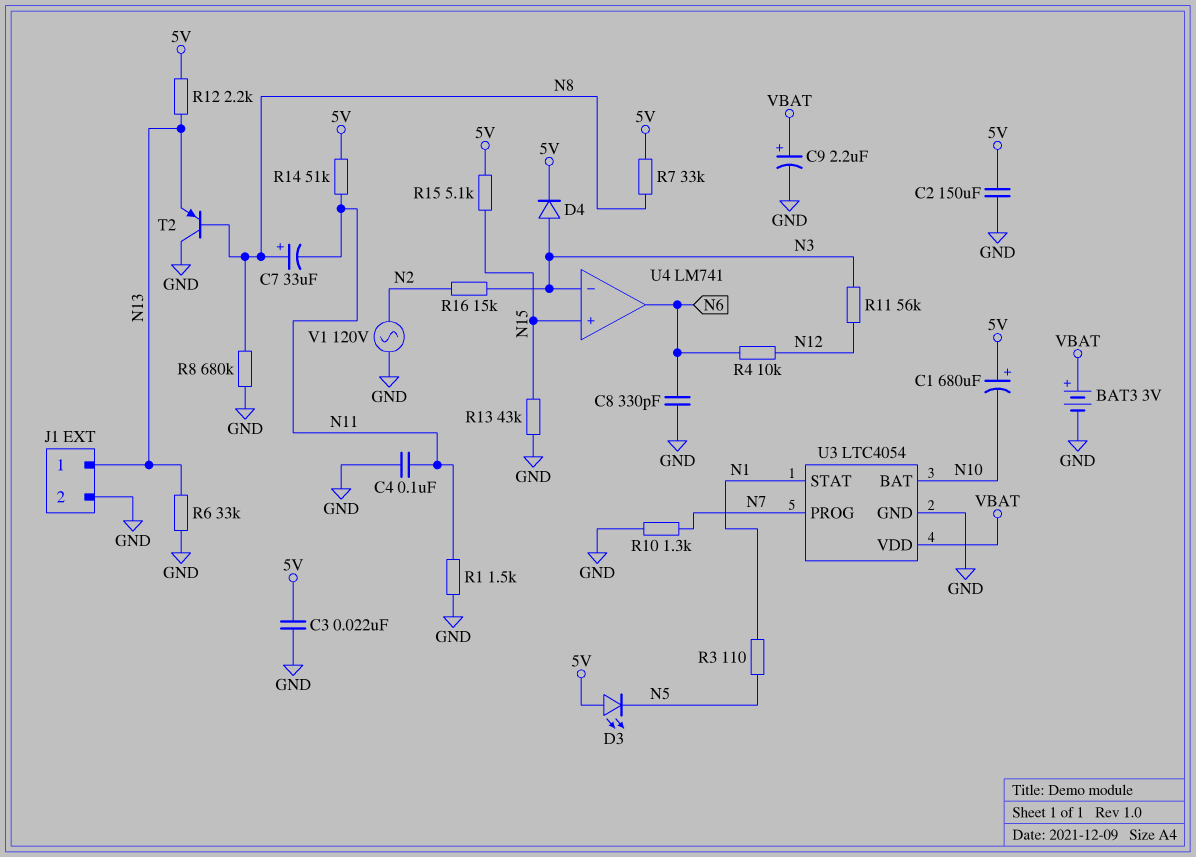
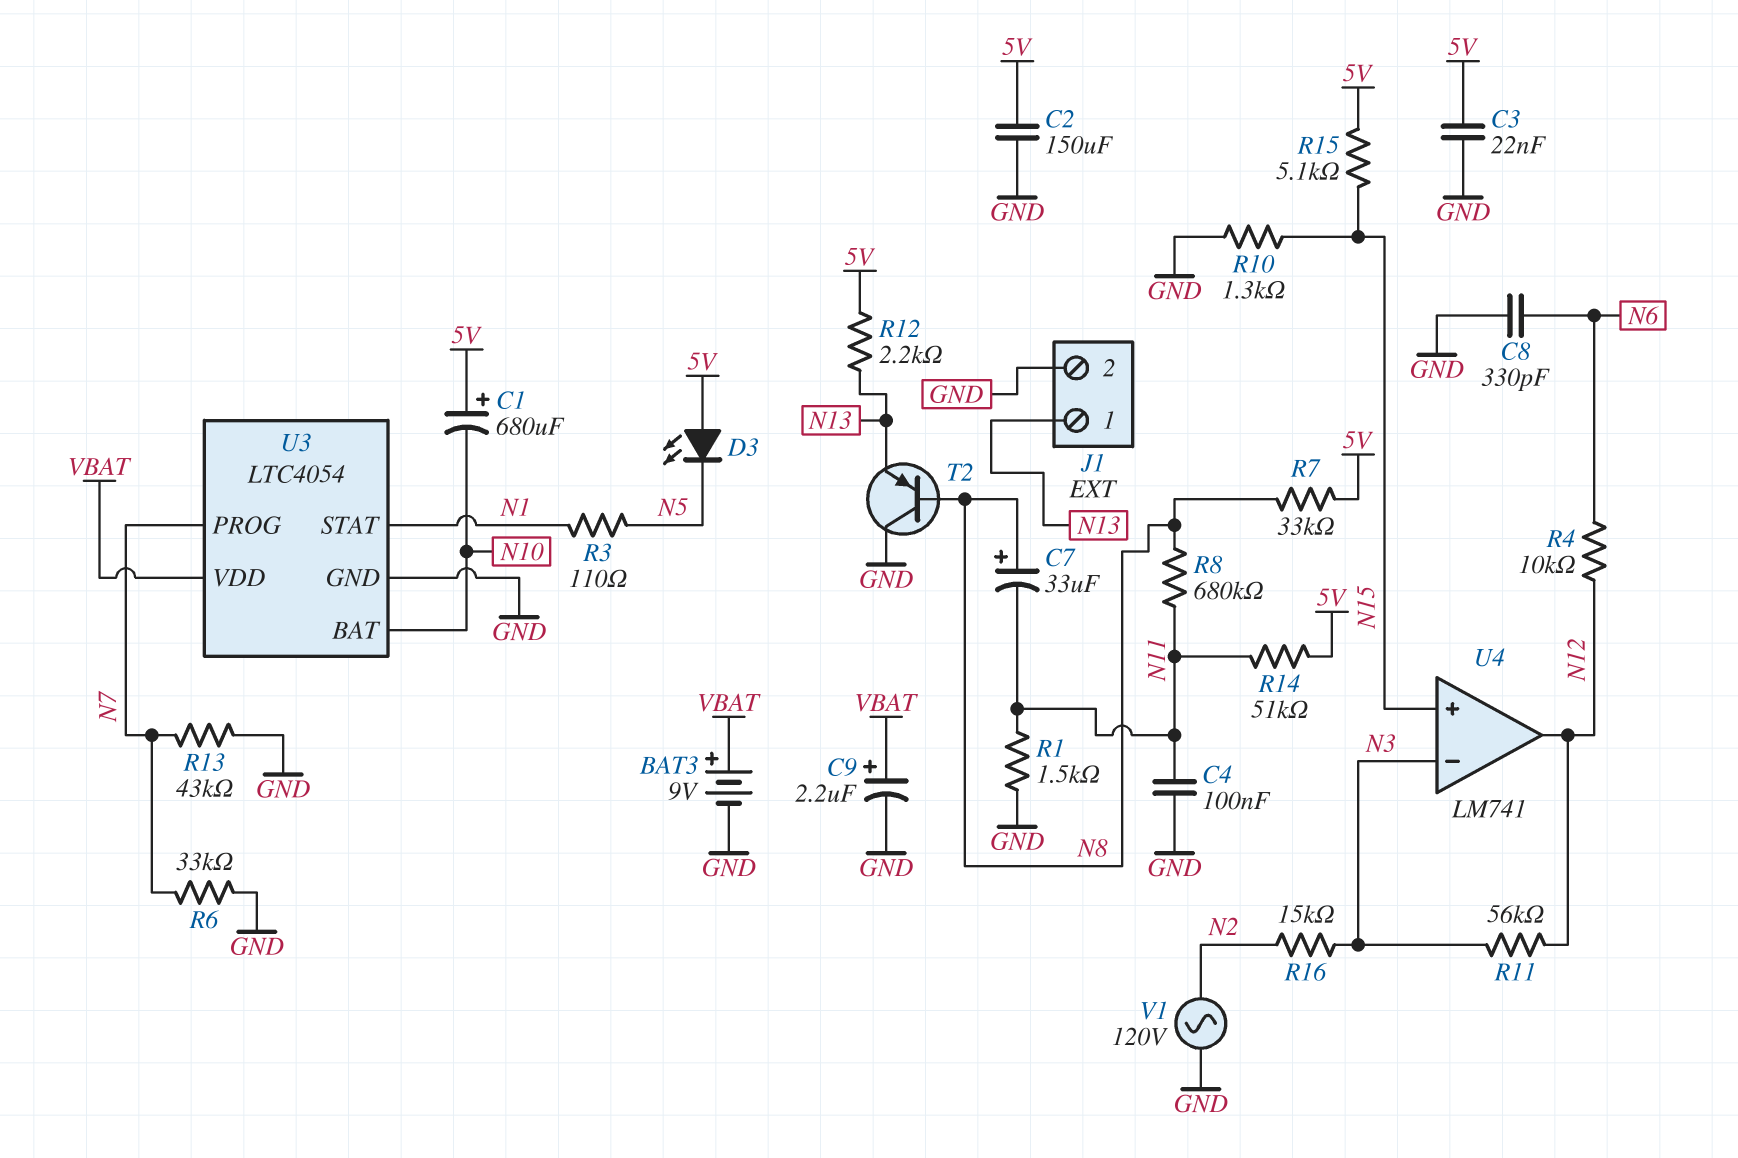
BAT3: 3V (plus VBAT, minus GND) -> 9V (plus VBAT, minus GND)
D4: diode (A N3, K 5V) -> none
R6: 33k (GND, N13) -> 33k (GND, N7)
R8: 680k (GND, N8) -> 680k (N8, N11)
R10: 1.3k (GND, N7) -> 1.3k (GND, N15)
R13: 43k (GND, N15) -> 43k (GND, N7)
U4 pin out: N6 -> N12

